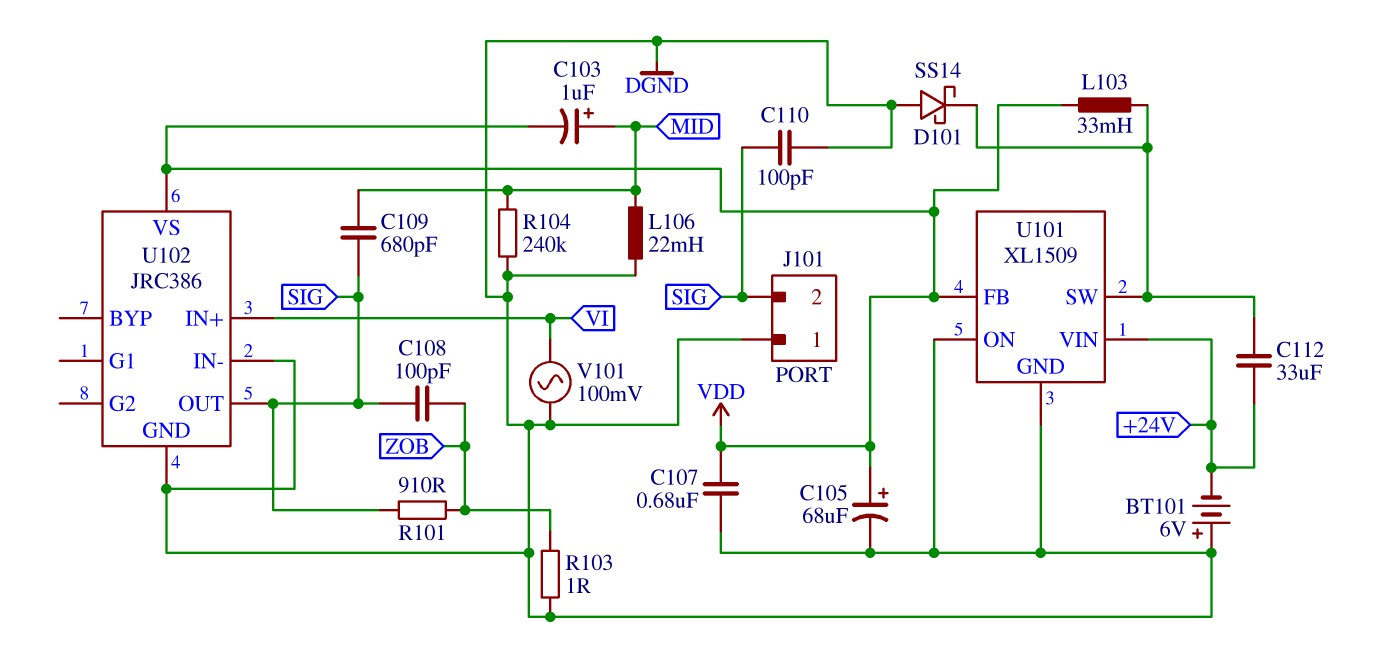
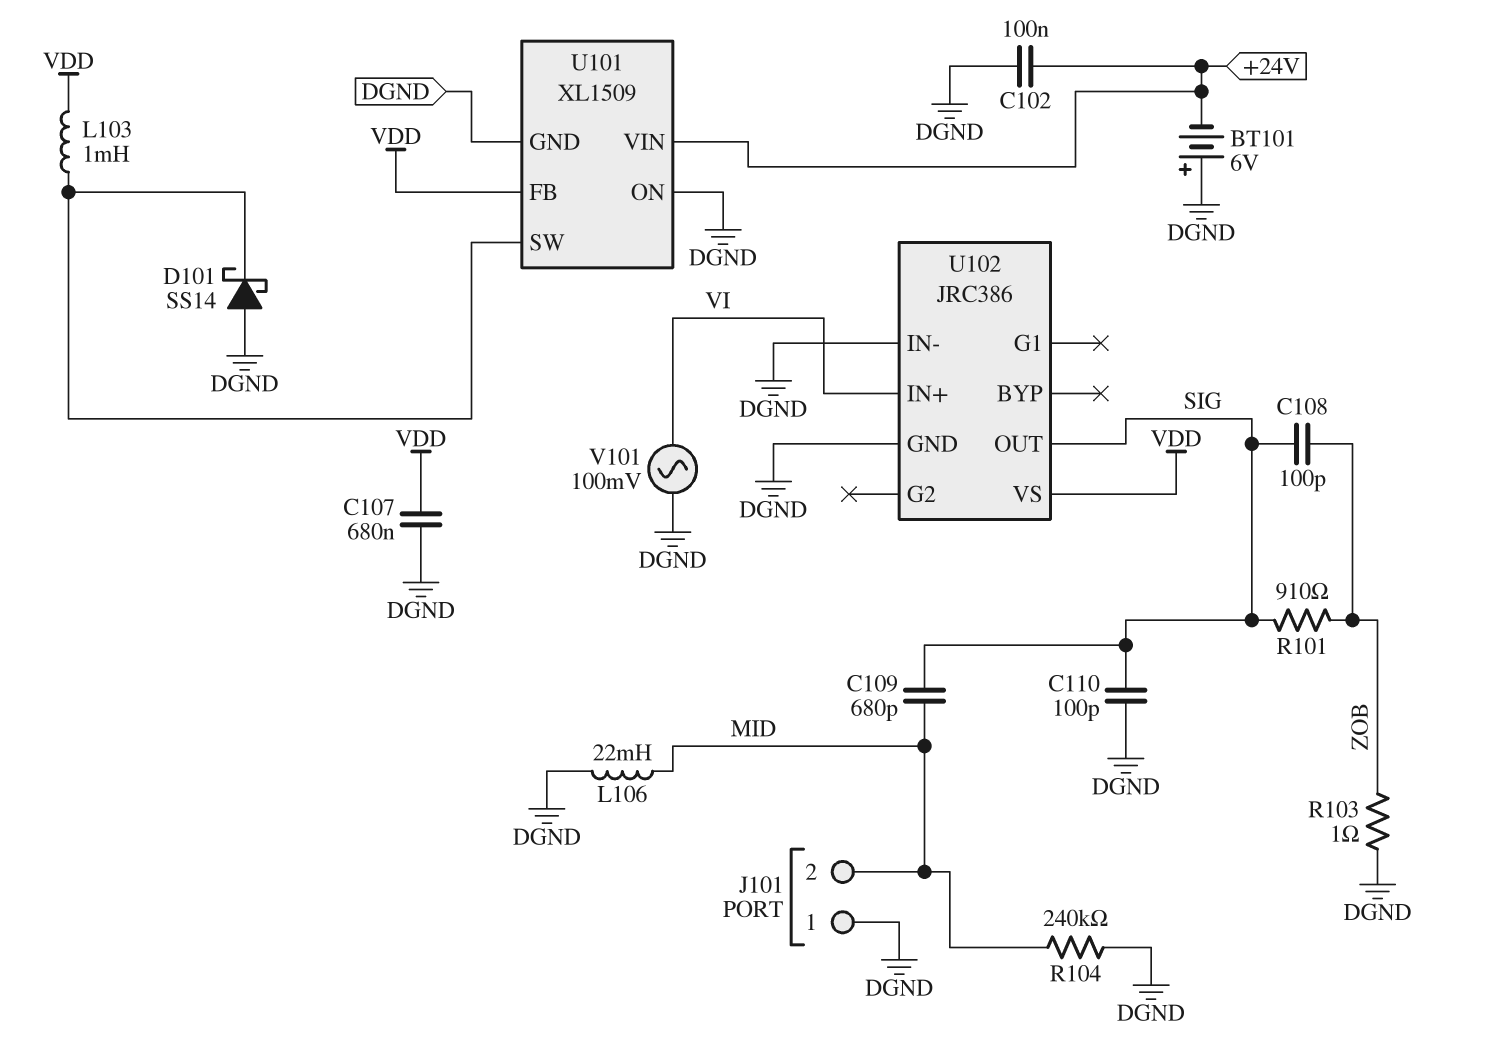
C102: none -> 100nF (+24V, DGND)
C103: 1uF (plus MID, minus VDD) -> none
C105: 68uF (plus VDD, minus DGND) -> none
C112: 33uF (+24V, U101/SW) -> none
J101 pin 2: SIG -> MID
L103: 33mH (U101/SW, VDD) -> 1mH (U101/SW, VDD)

